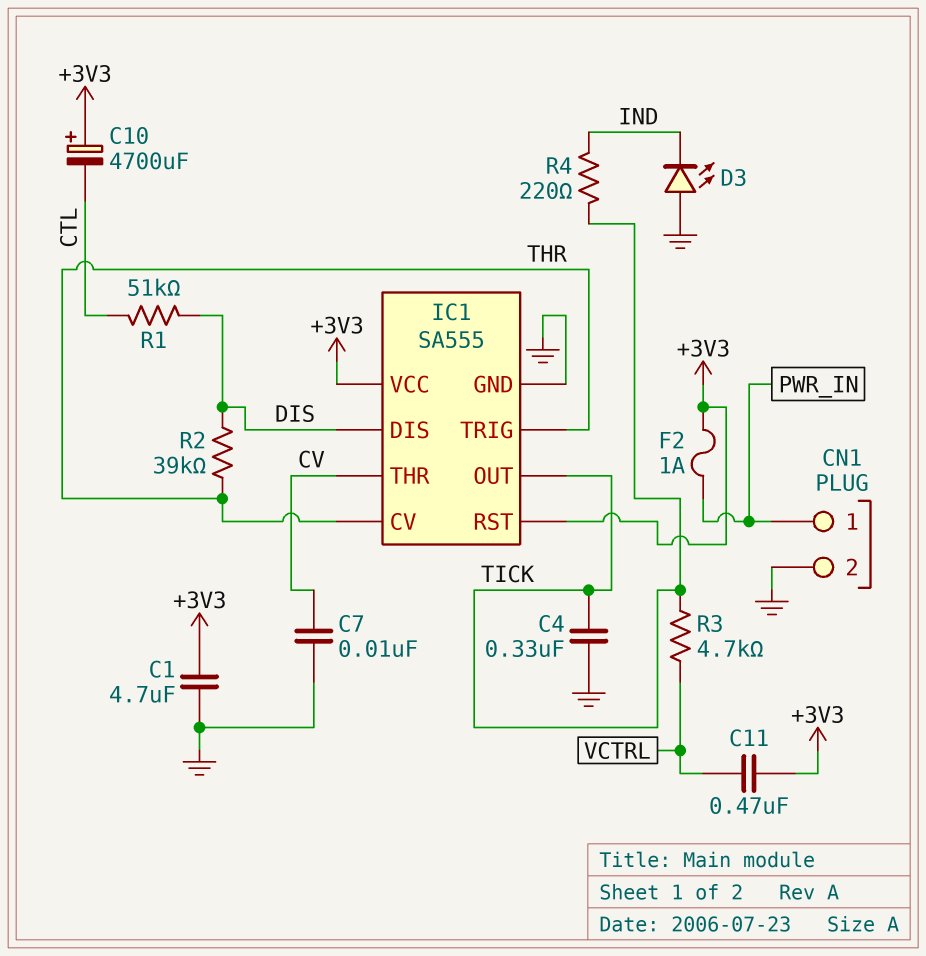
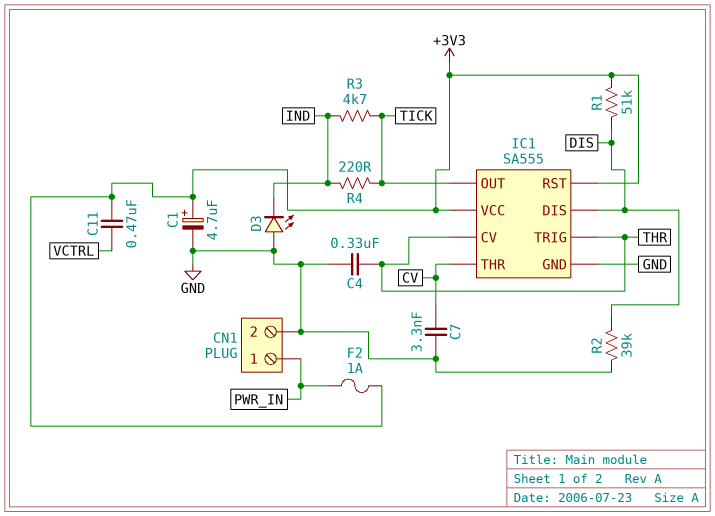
C1: 4.7uF (+3V3, GND) -> 4.7uF (plus +3V3, minus GND)
C4: 330nF (GND, TICK) -> 330nF (GND, THR)
C7: 10nF (CV, GND) -> 3.3nF (CV, GND)
C10: 4700uF (plus +3V3, minus CTL) -> none
R1: 51k (CTL, DIS) -> 51k (+3V3, DIS)
R2: 39k (DIS, THR) -> 39k (DIS, GND)
R3: 4.7k (TICK, VCTRL) -> 4.7k (IND, TICK)

